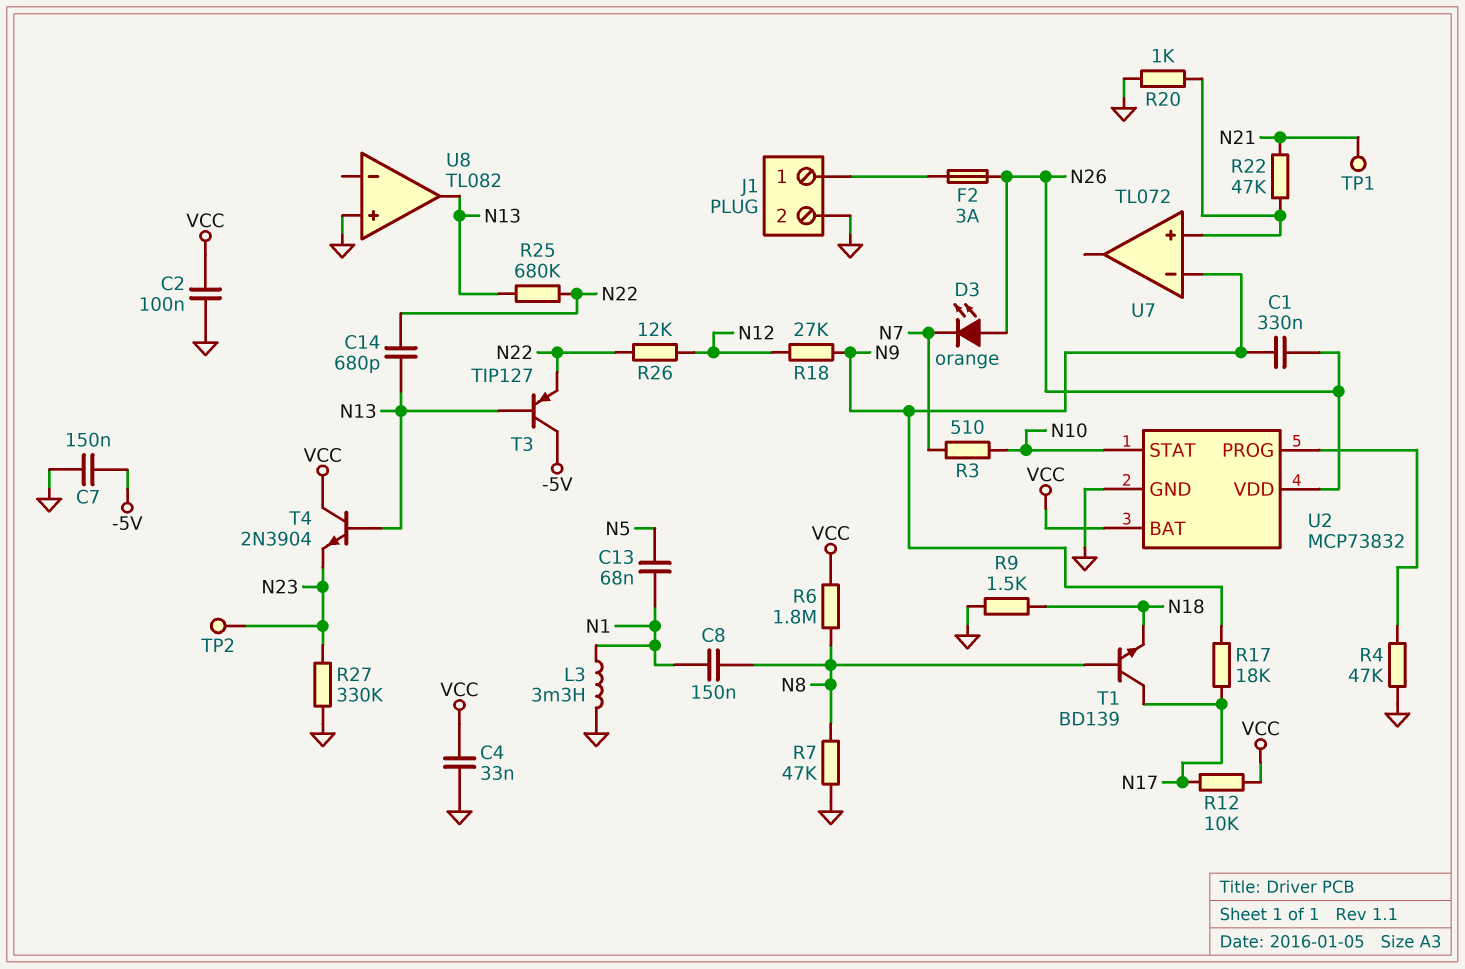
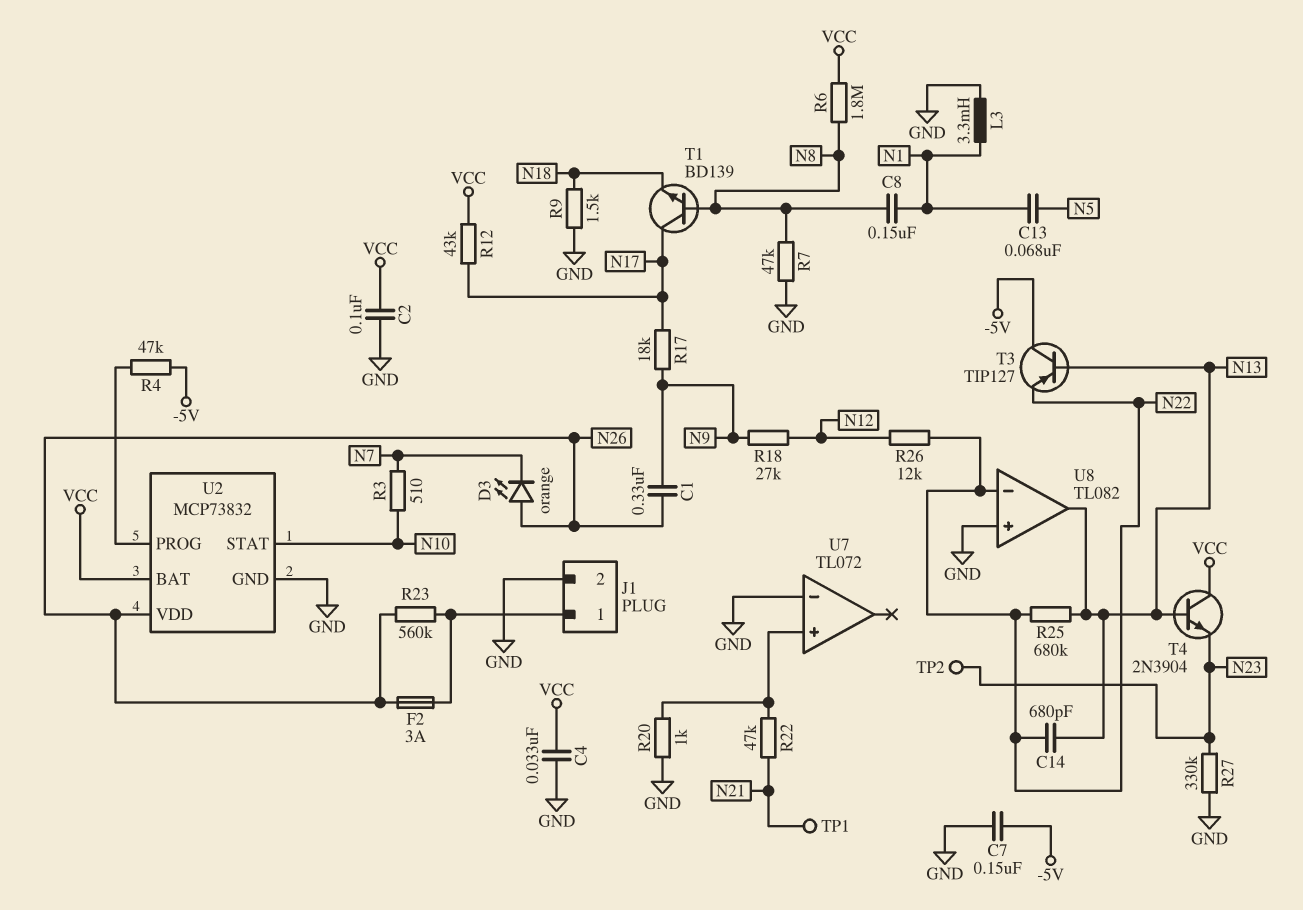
R4: 47k (GND, U2/PROG) -> 47k (-5V, U2/PROG)
R12: 10k (N17, VCC) -> 43k (N17, VCC)
R23: none -> 560k (J1/1, N26)
U7 pin in-: N9 -> GND
U8 pin in-: none -> N22

